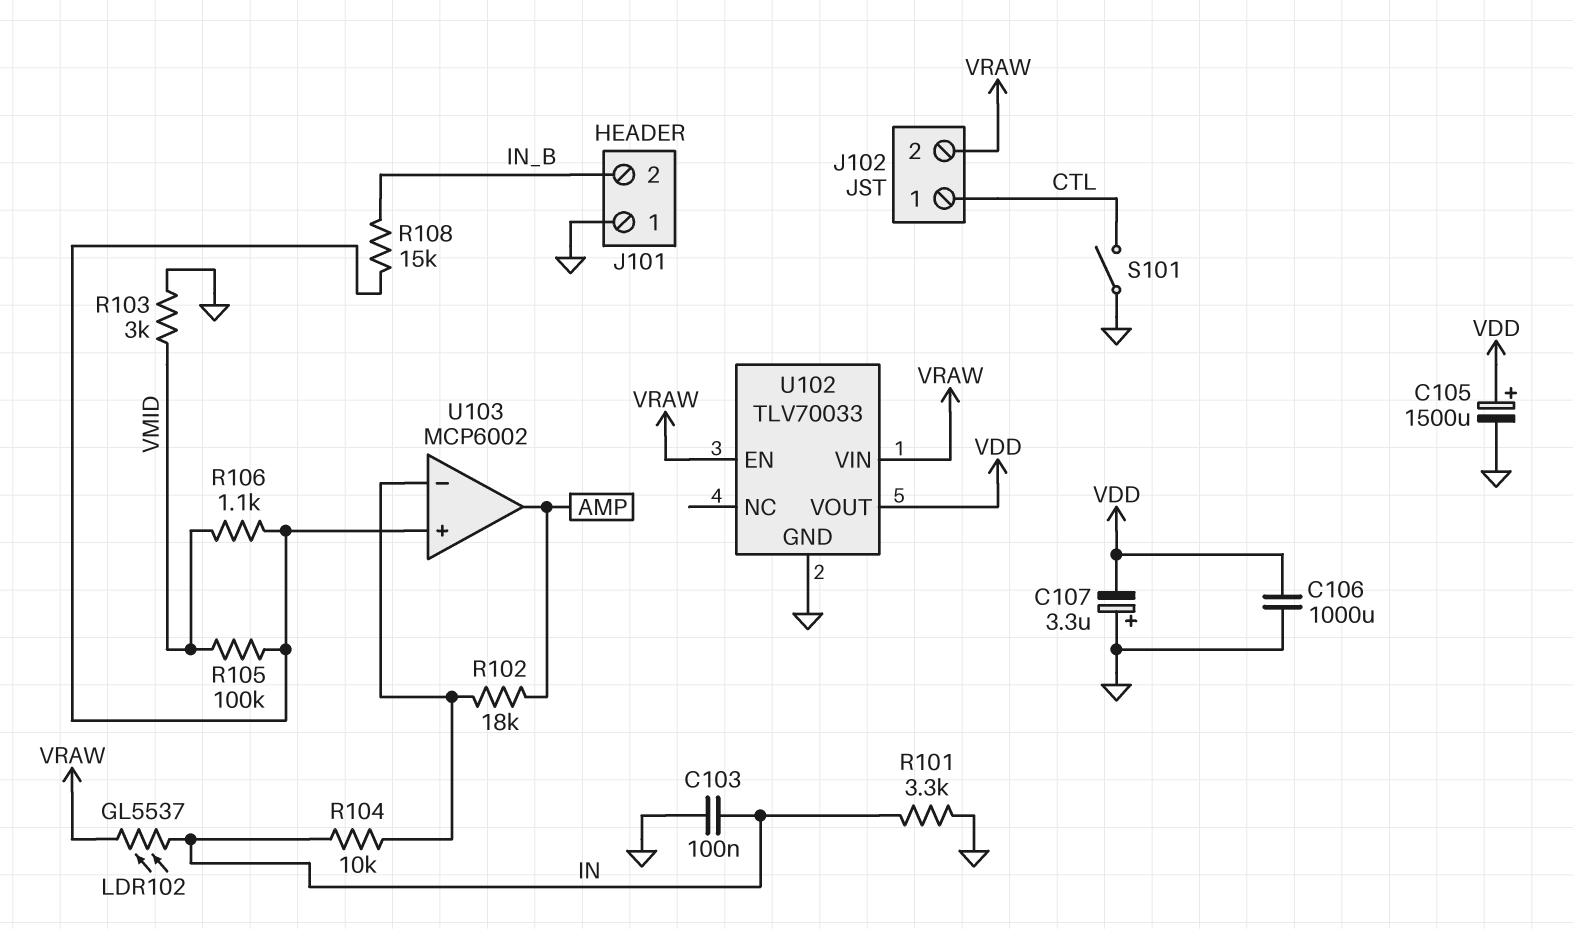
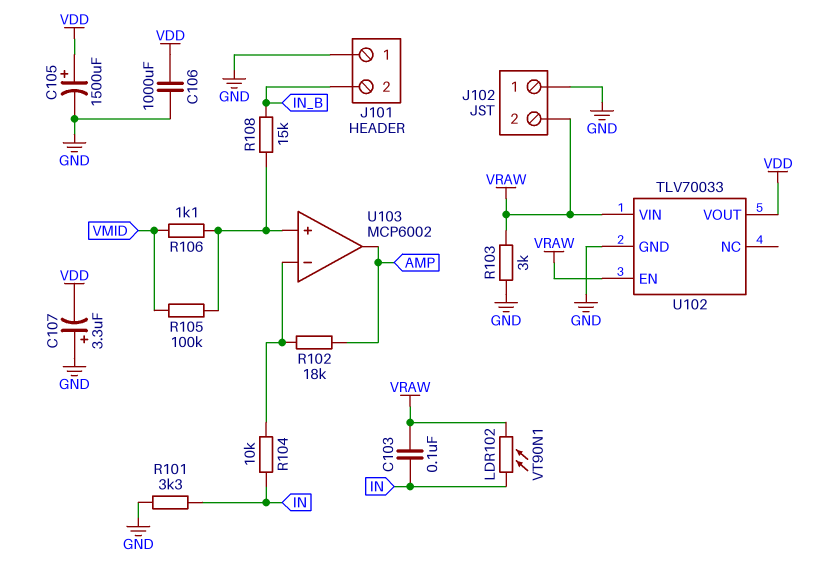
C103: 100nF (GND, IN) -> 100nF (IN, VRAW)
J102 pin 1: CTL -> GND
LDR102: GL5537 (IN, VRAW) -> VT90N1 (IN, VRAW)
R103: 3k (GND, VMID) -> 3k (GND, VRAW)
S101: switch (CTL, GND) -> none

